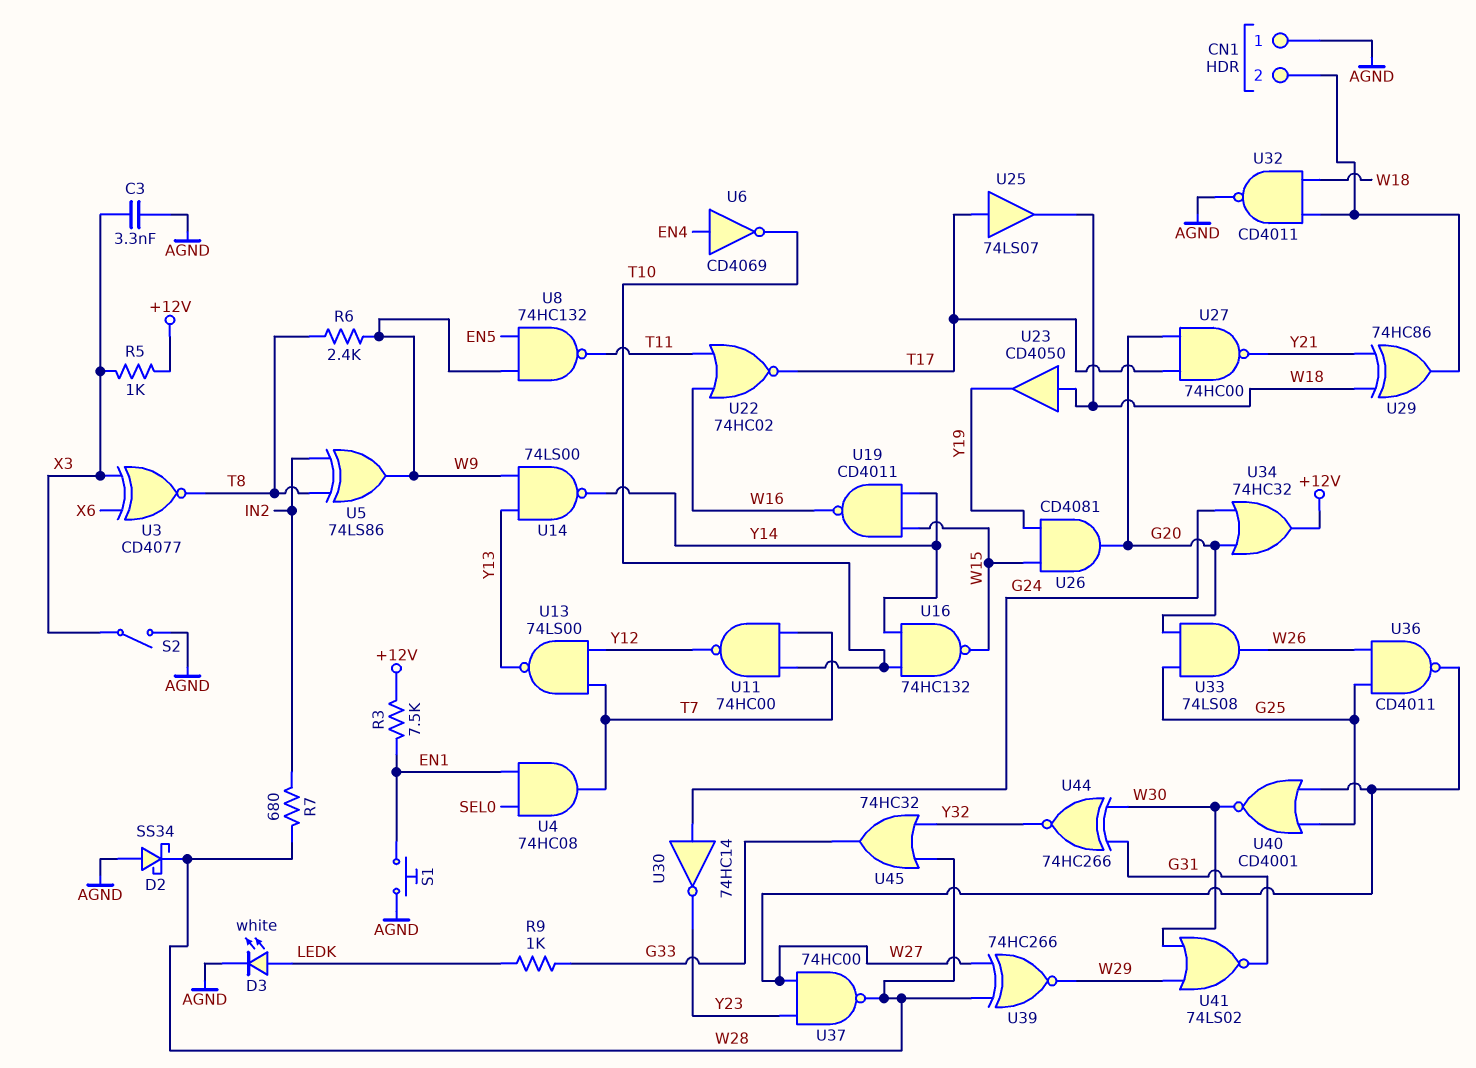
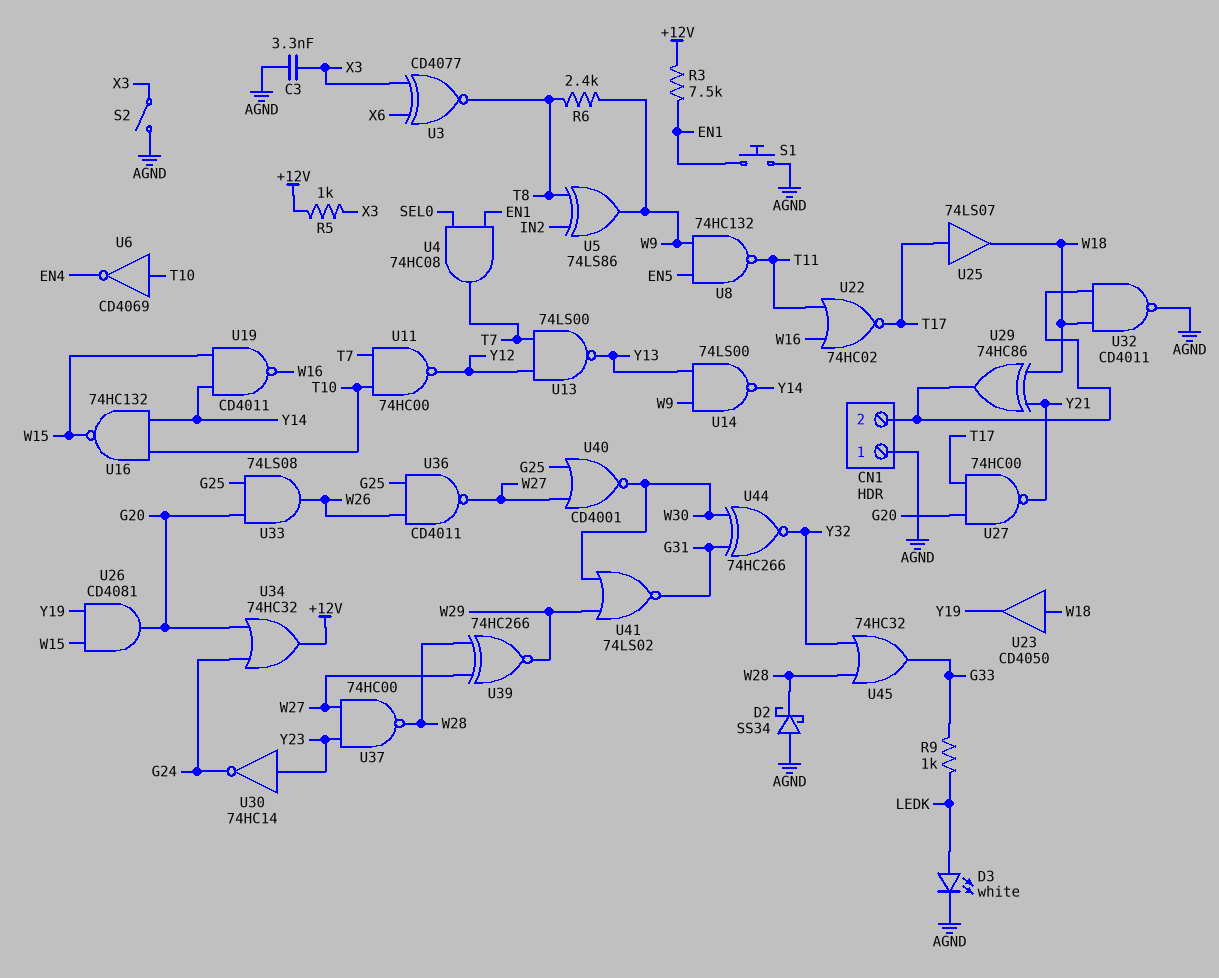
R7: 680 (IN2, W28) -> none
U6: NOT CD4069 (in EN4, out T10) -> NOT CD4069 (in T10, out EN4)
U30: NOT 74HC14 (in G24, out Y23) -> NOT 74HC14 (in Y23, out G24)

